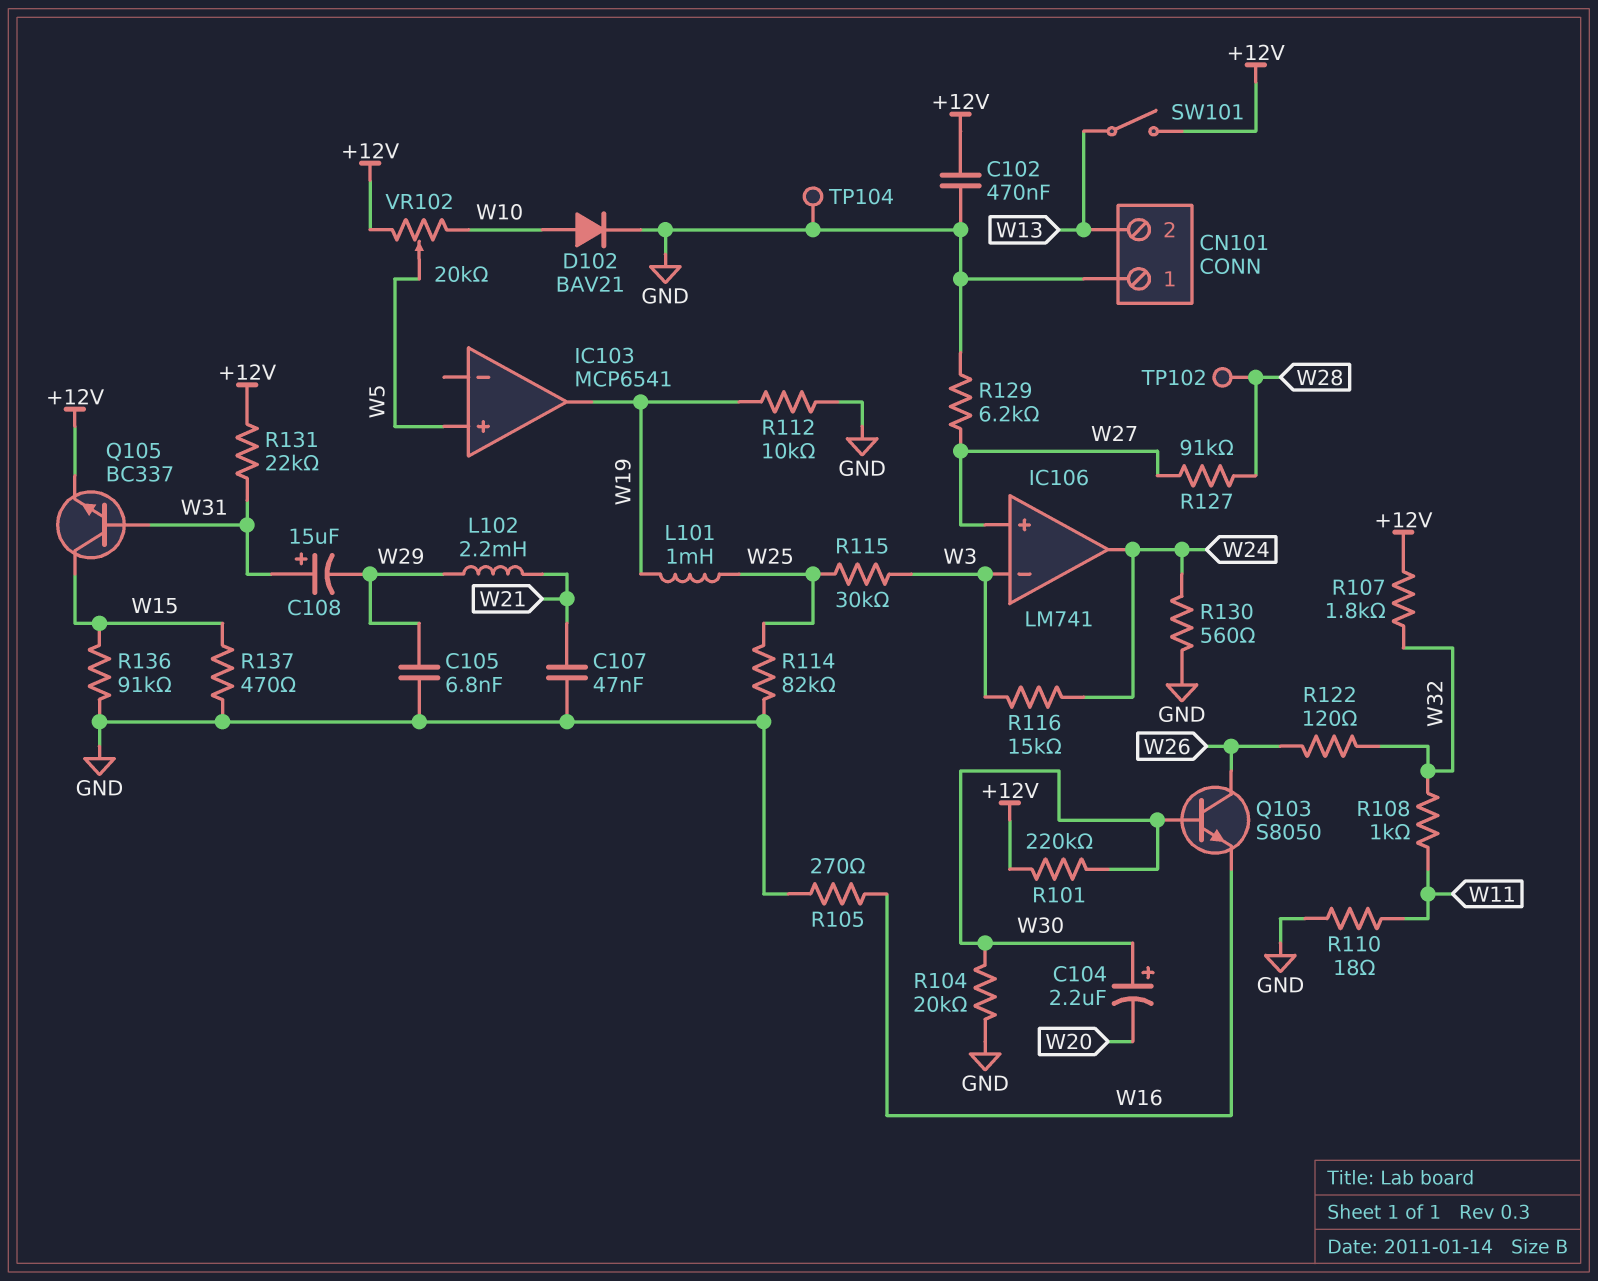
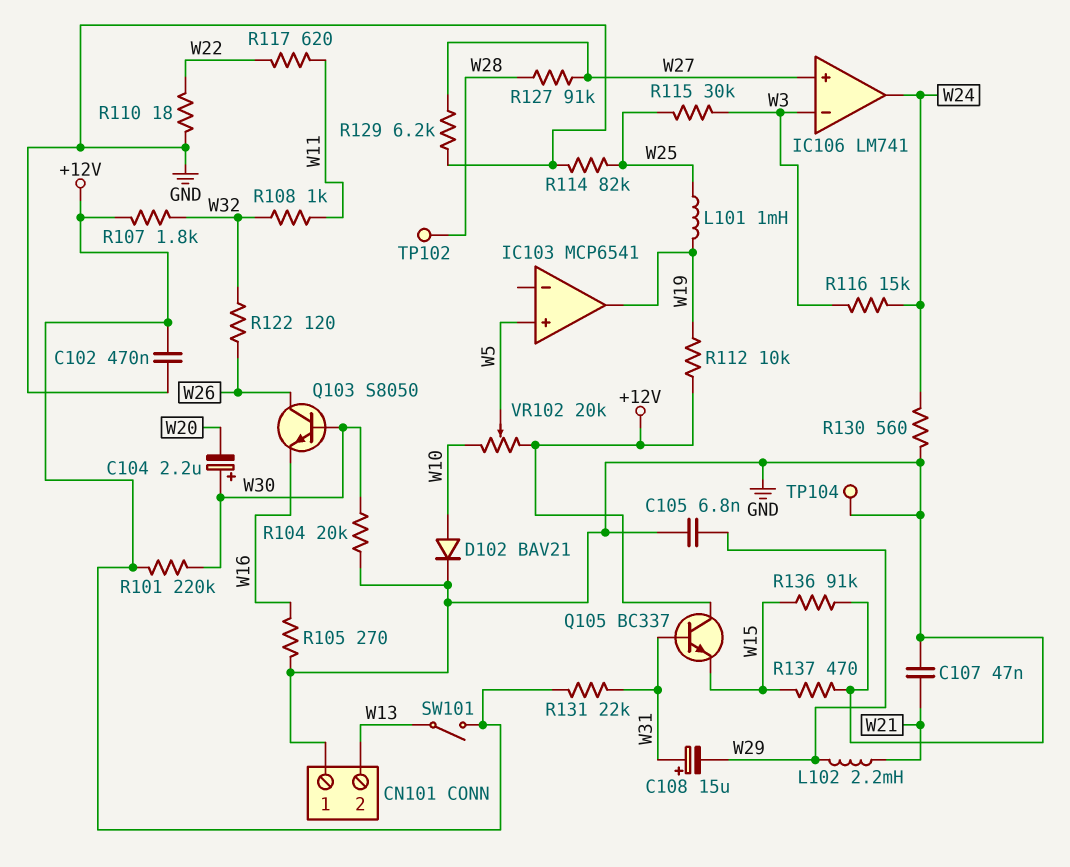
Q105: NPN BC337 (B W31, C W15, E +12V) -> NPN BC337 (B W31, C +12V, E W15)
R110: 18 (GND, W11) -> 18 (GND, W22)
R112: 10k (GND, W19) -> 10k (+12V, W19)
R117: none -> 620 (W11, W22)

